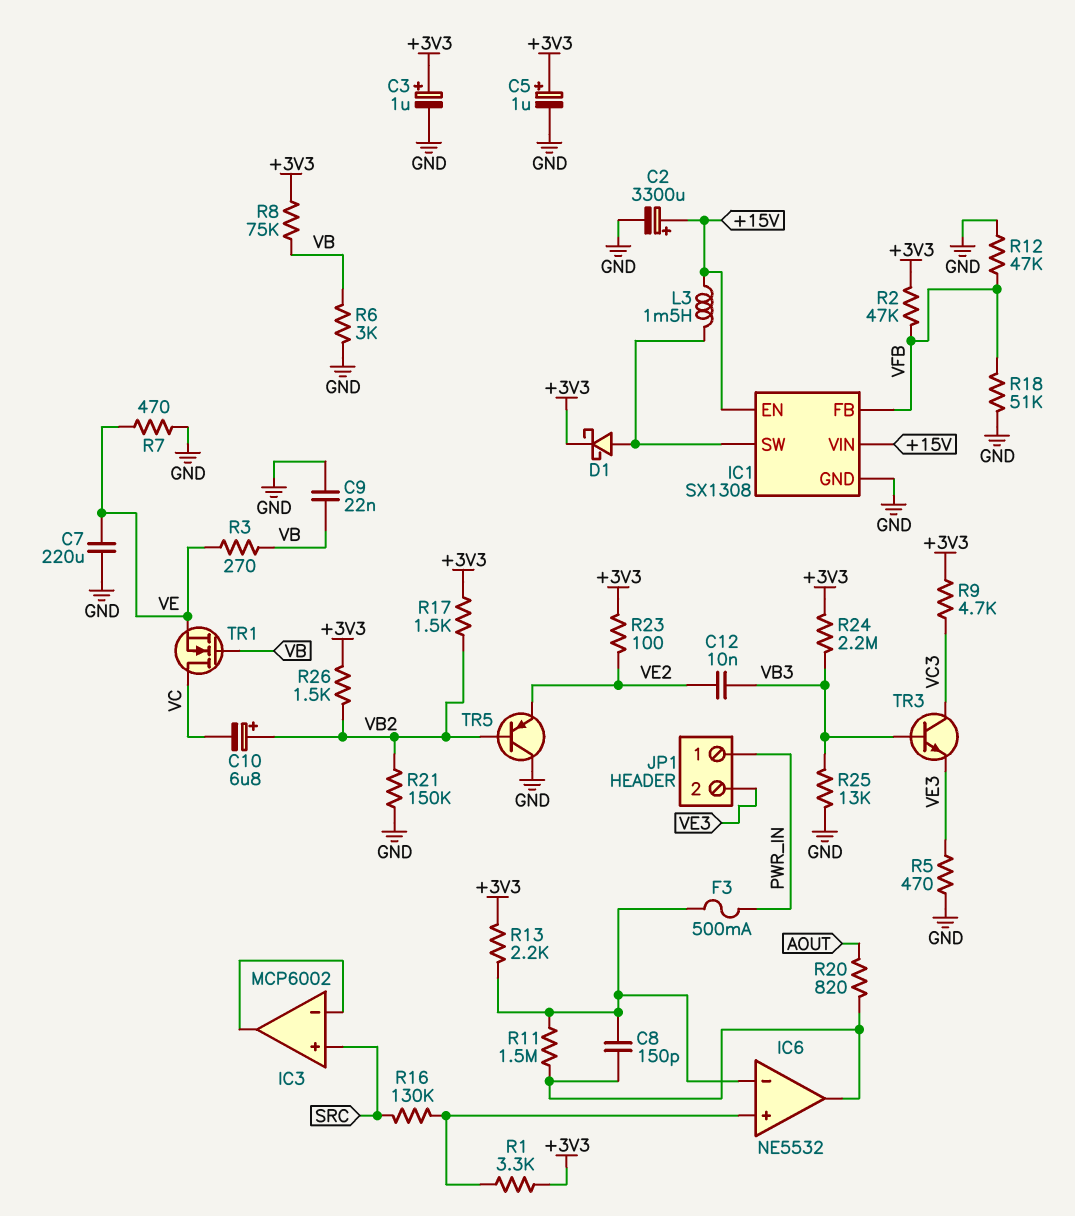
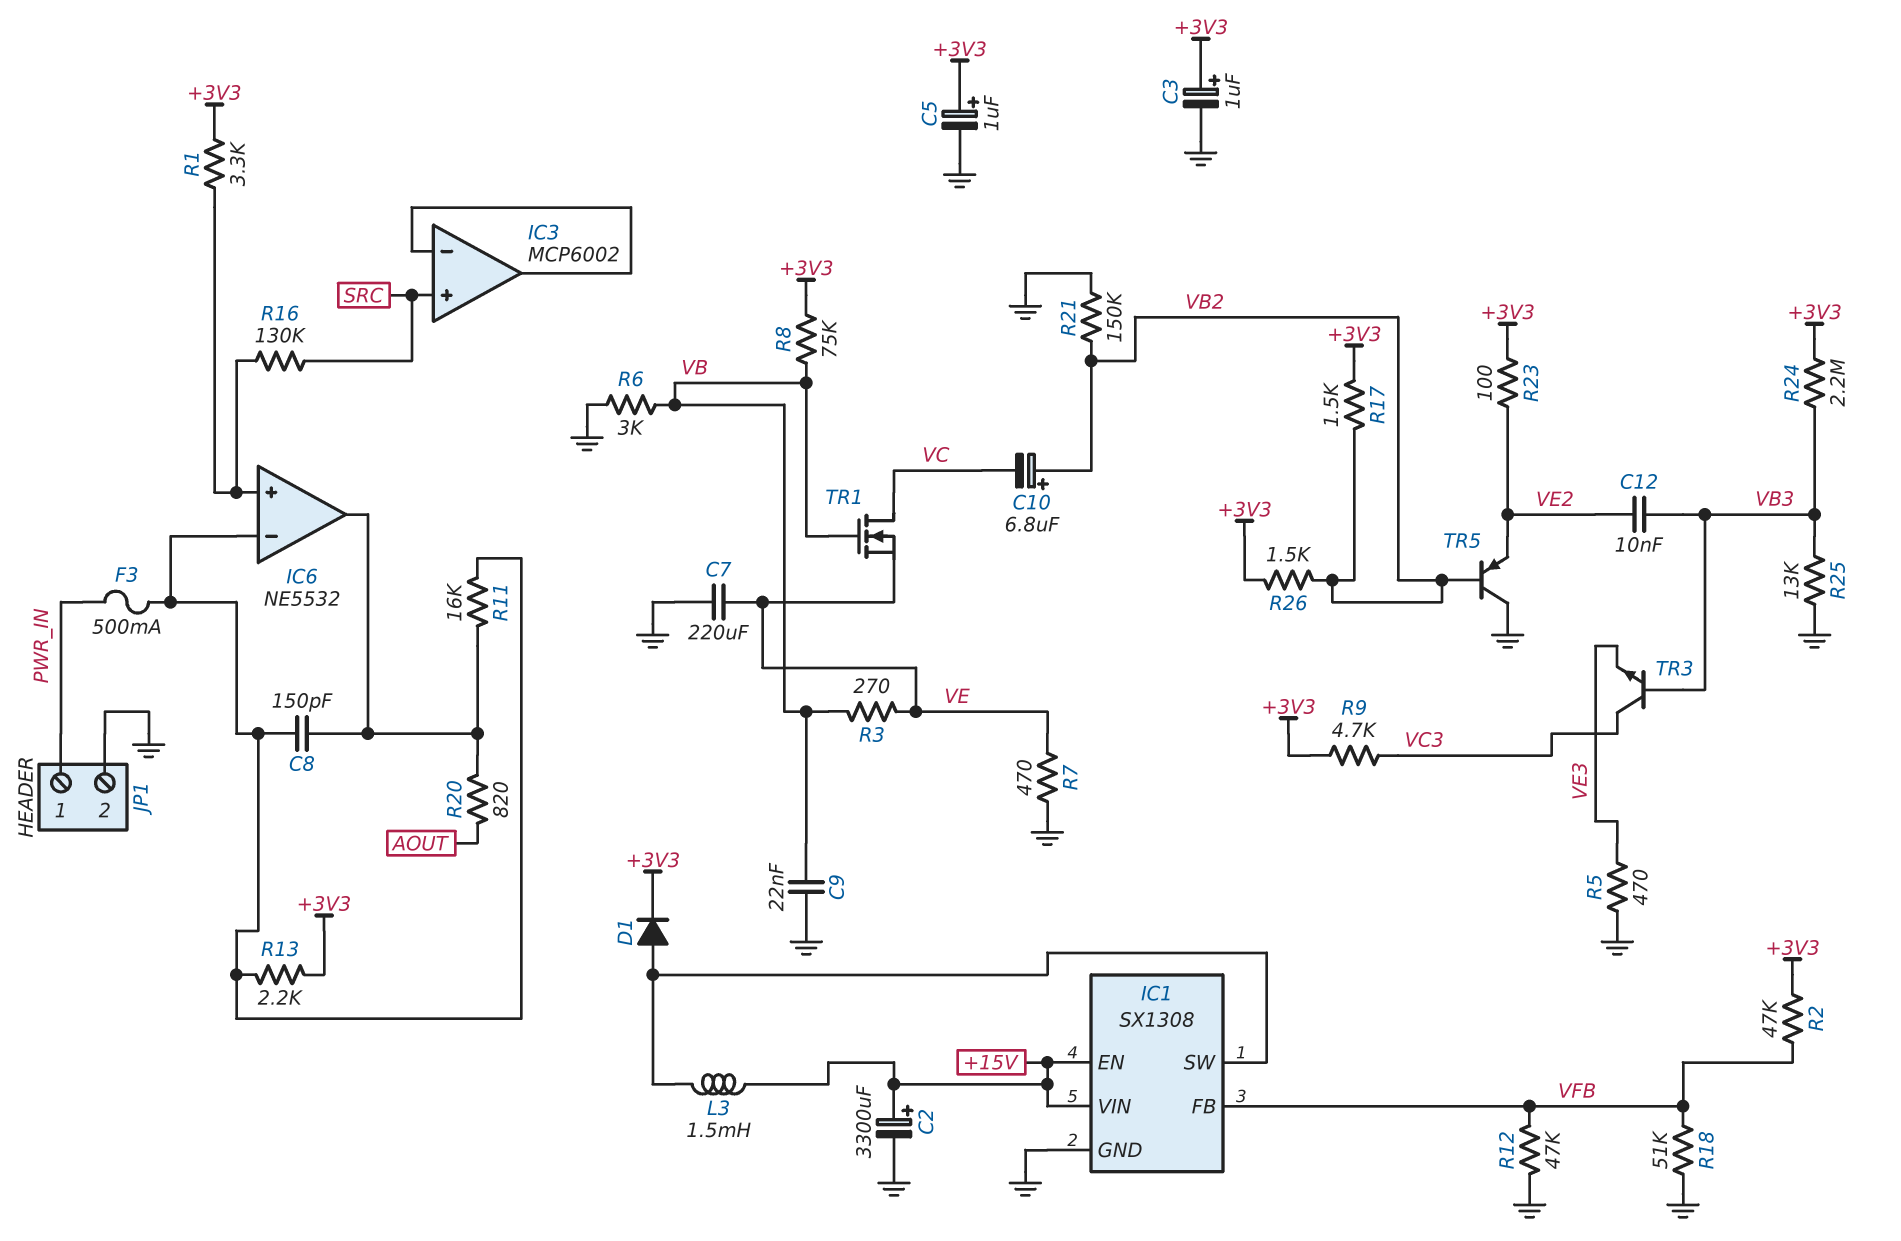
D1: schottky (A IC1/SW, K +3V3) -> diode (A IC1/SW, K +3V3)
JP1 pin 2: VE3 -> GND
R11: 1.5M (IC6/in-, IC6/out) -> 16k (IC6/in-, IC6/out)

